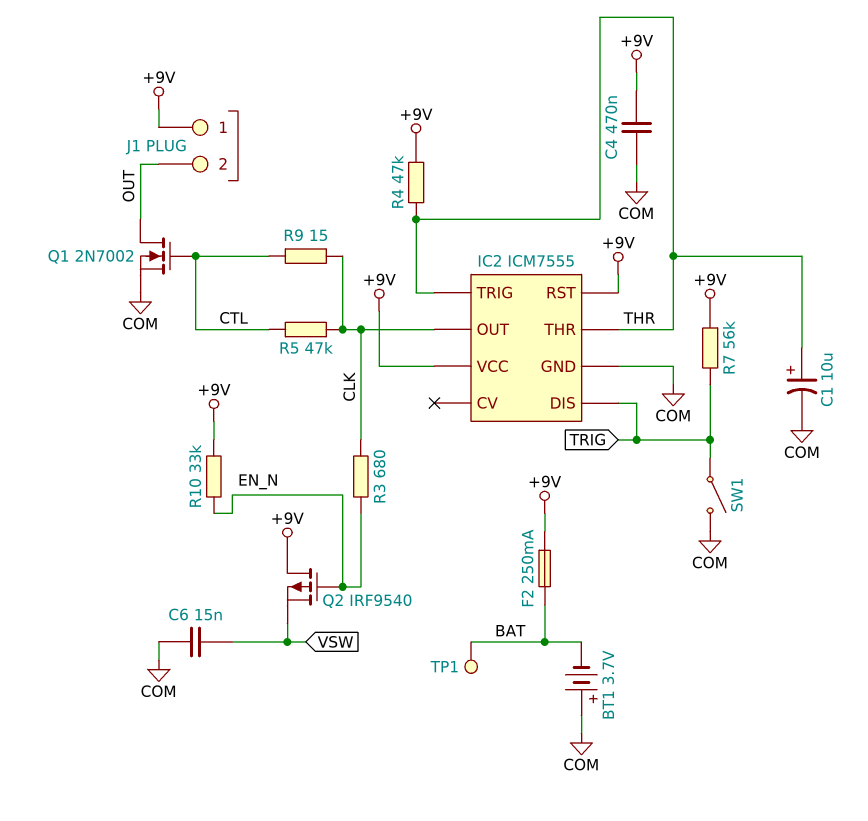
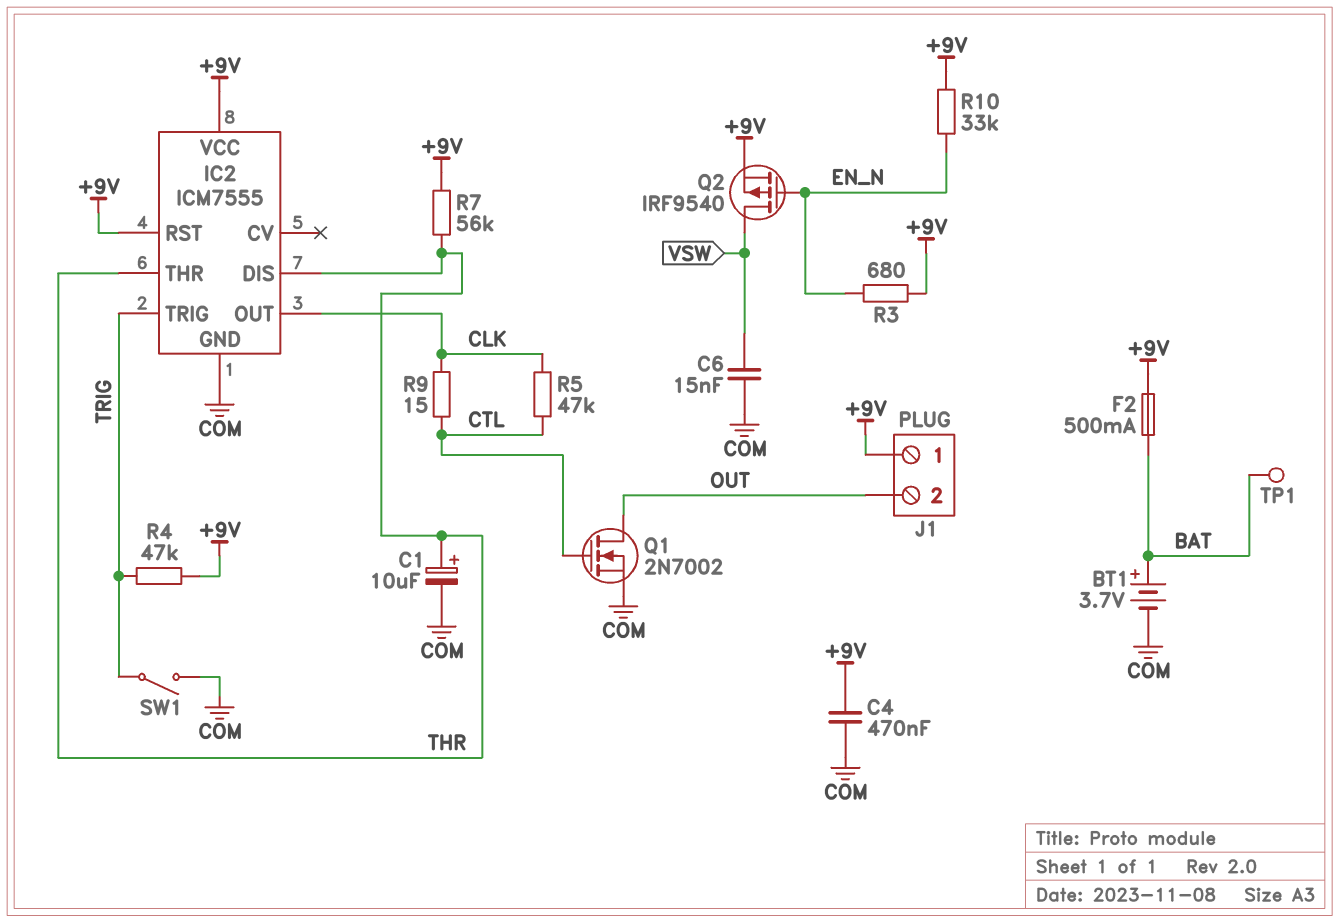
BT1: 3.7V (plus COM, minus BAT) -> 3.7V (plus BAT, minus COM)
F2: 250mA (+9V, BAT) -> 500mA (+9V, BAT)
IC2 pin DIS: TRIG -> THR
IC2 pin TRIG: THR -> TRIG
Q2: PMOS IRF9540 (G EN_N, D +9V, S VSW) -> PMOS IRF9540 (G EN_N, D VSW, S +9V)
R3: 680 (CLK, EN_N) -> 680 (+9V, EN_N)
R4: 47k (+9V, THR) -> 47k (+9V, TRIG)
R7: 56k (+9V, TRIG) -> 56k (+9V, THR)

